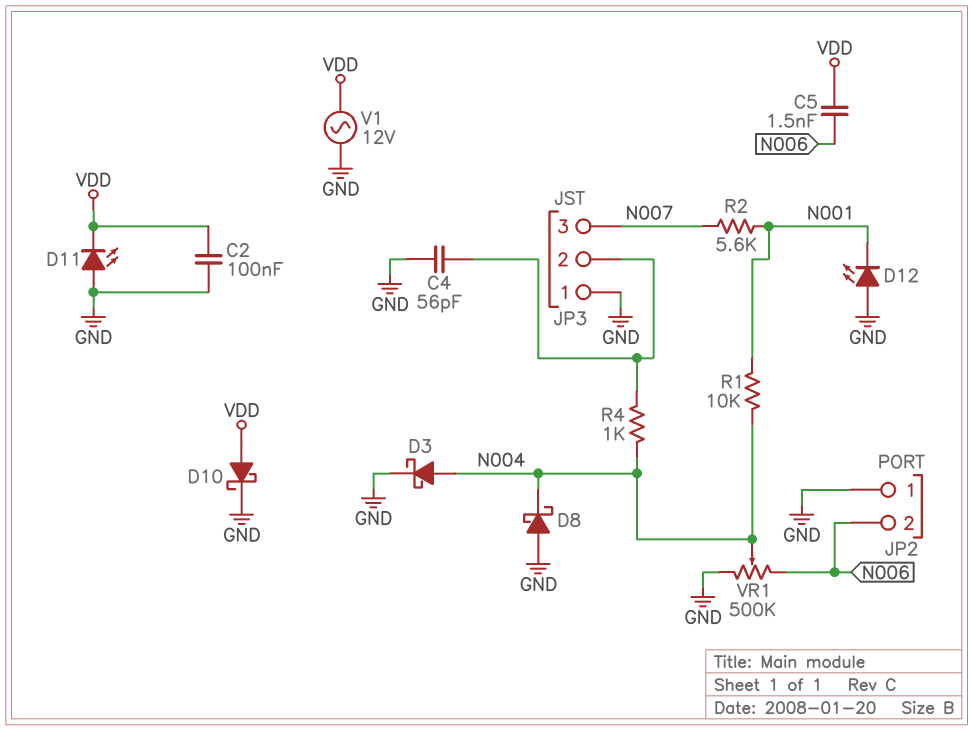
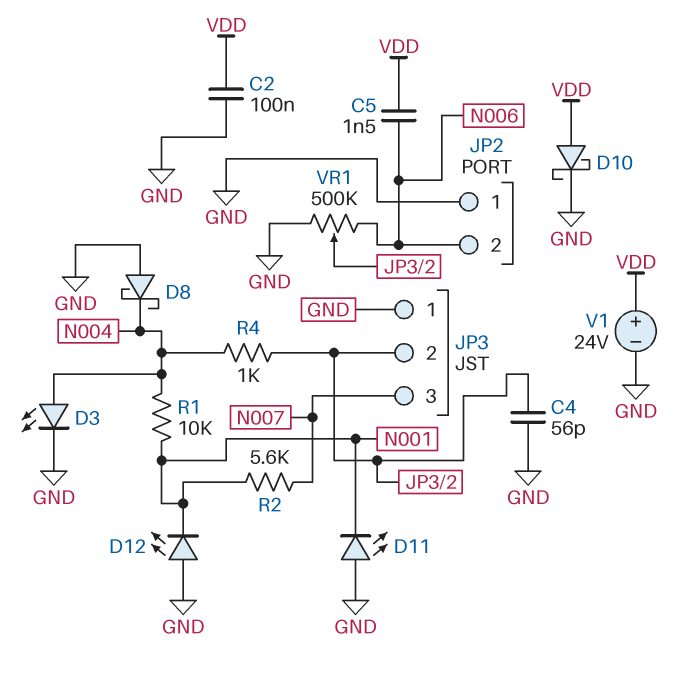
D3: schottky (A N004, K GND) -> LED (A N004, K GND)
D11: LED (A GND, K VDD) -> LED (A GND, K N001)
V1: AC 12V (GND, VDD) -> 24V (plus VDD, minus GND)
VR1: 500k (GND, N006, wiper N004) -> 500k (GND, N006, wiper JP3/2)

